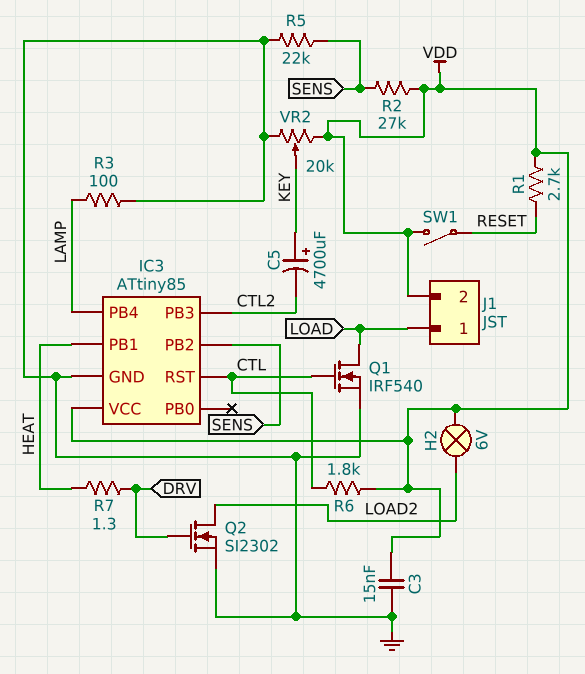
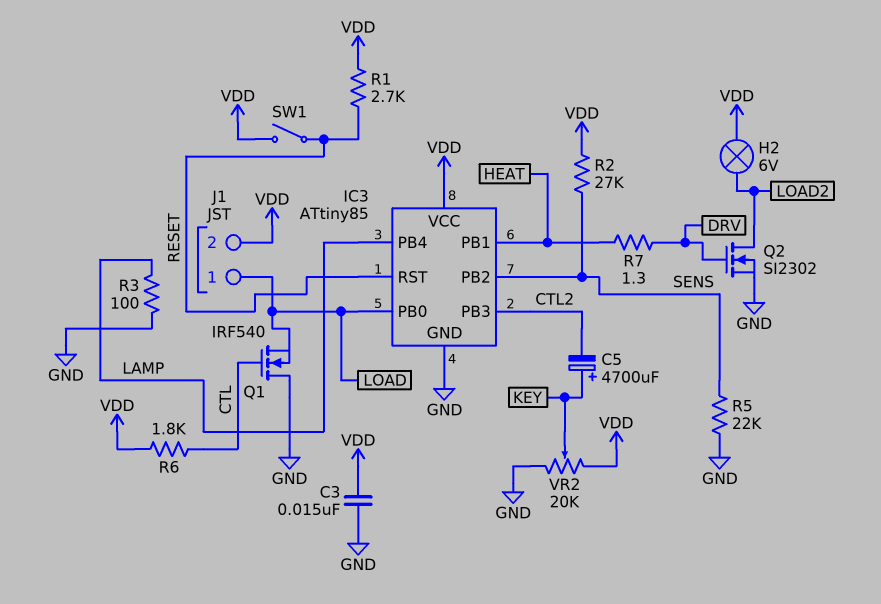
IC3 pin PB0: none -> LOAD
IC3 pin RST: CTL -> RESET
Q1: NMOS IRF540 (G CTL, D LOAD, S GND) -> NMOS IRF540 (G CTL, D GND, S LOAD)

